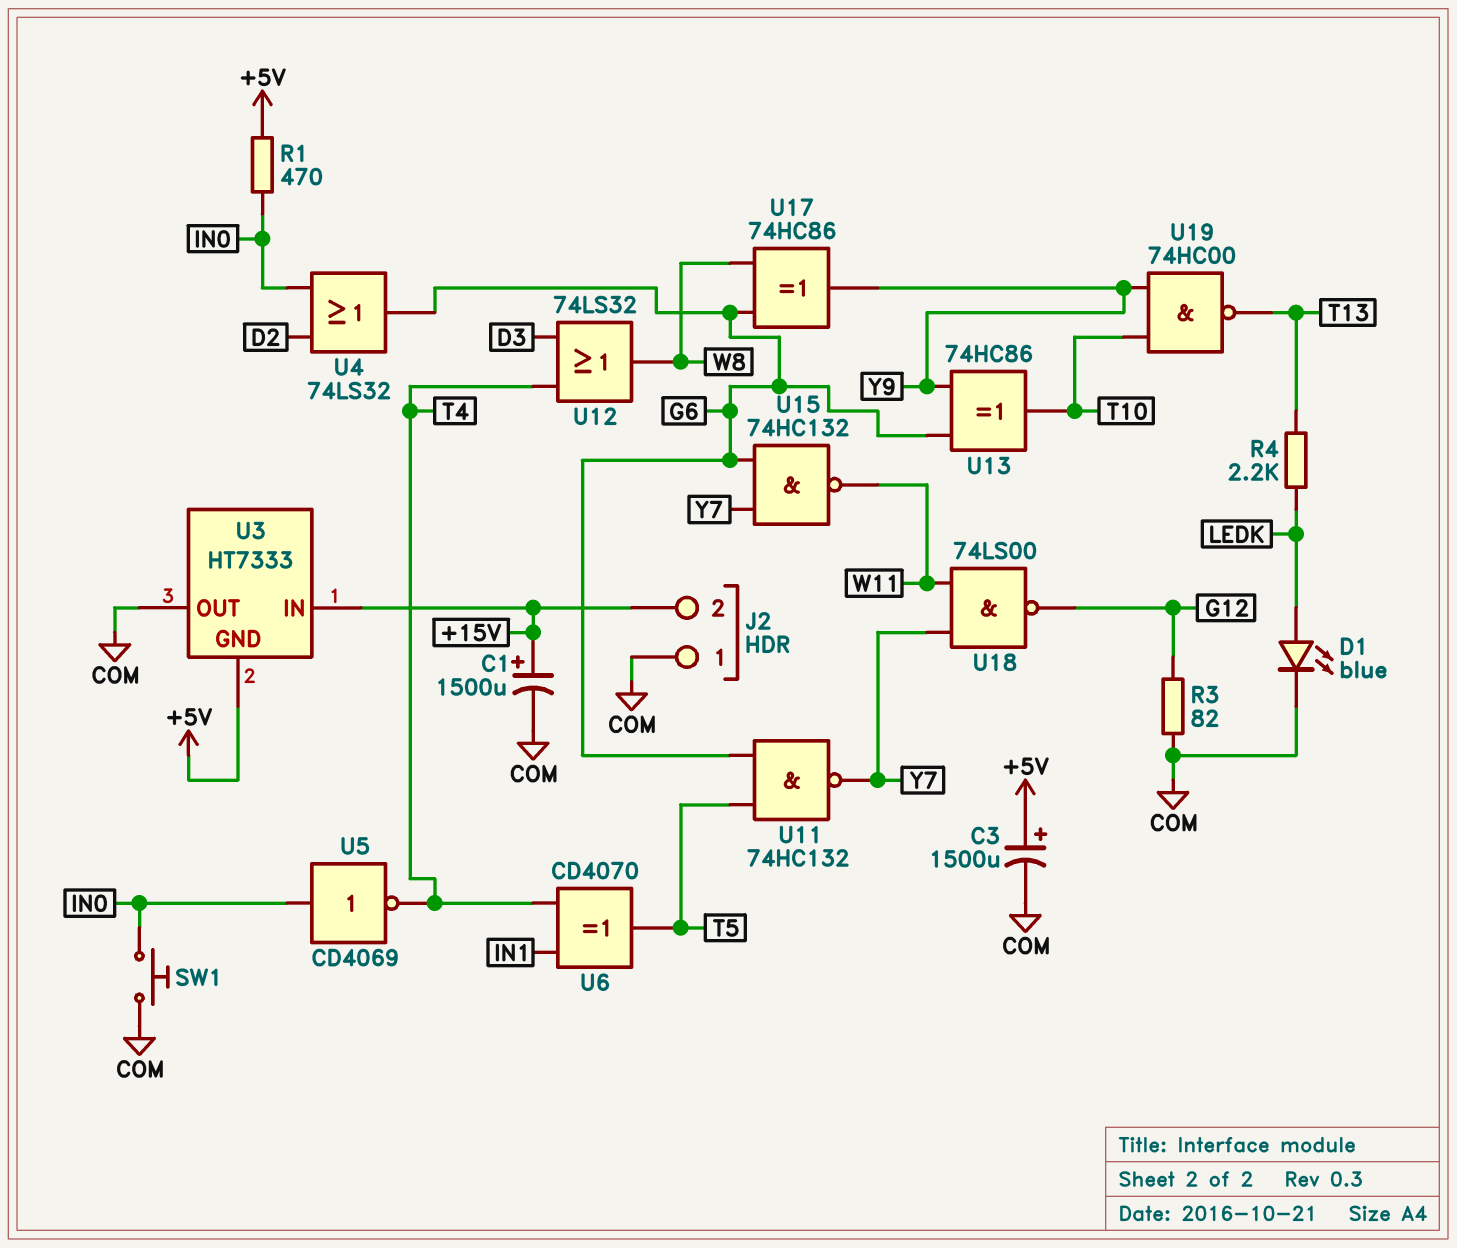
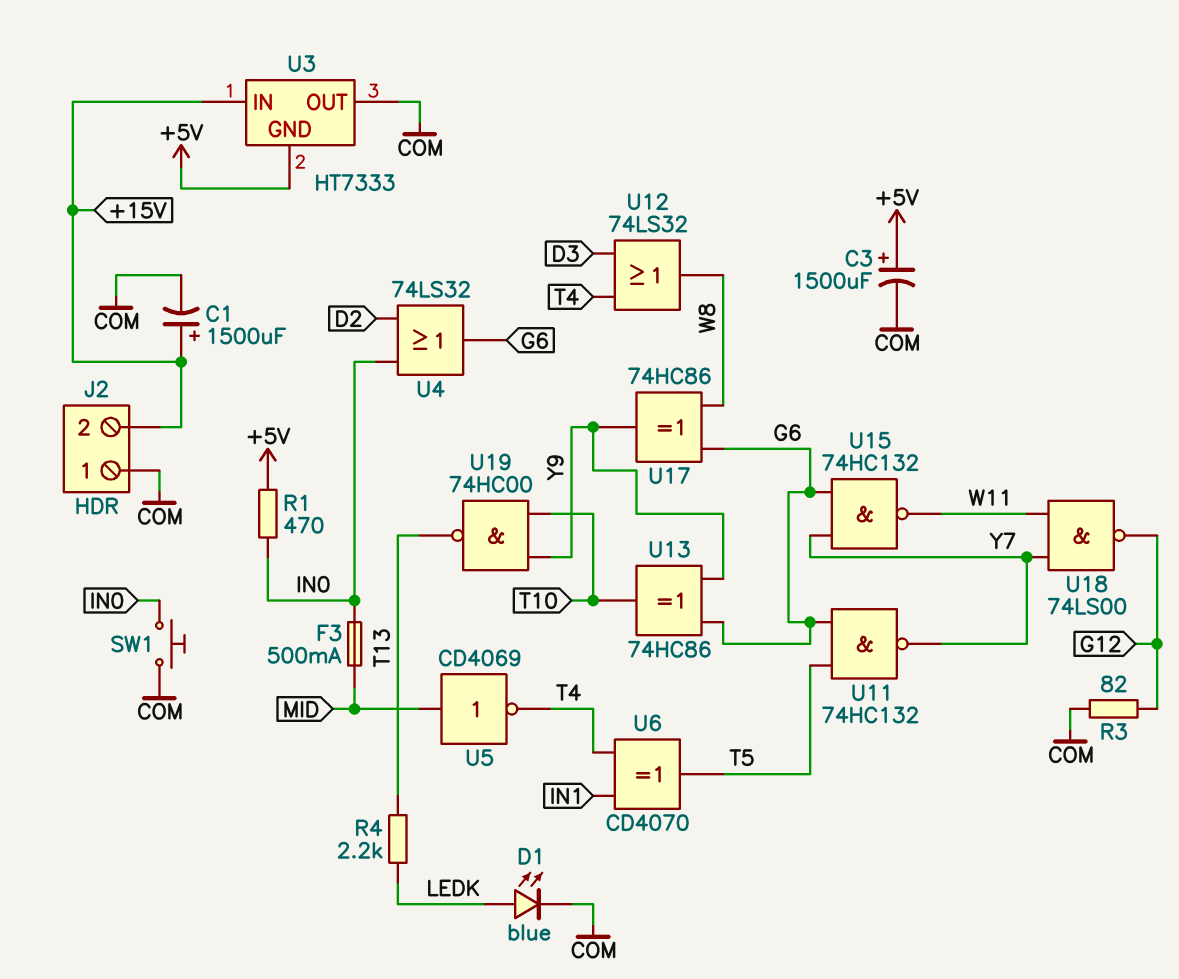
F3: none -> 500mA (IN0, MID)
U5: NOT CD4069 (in IN0, out T4) -> NOT CD4069 (in MID, out T4)

